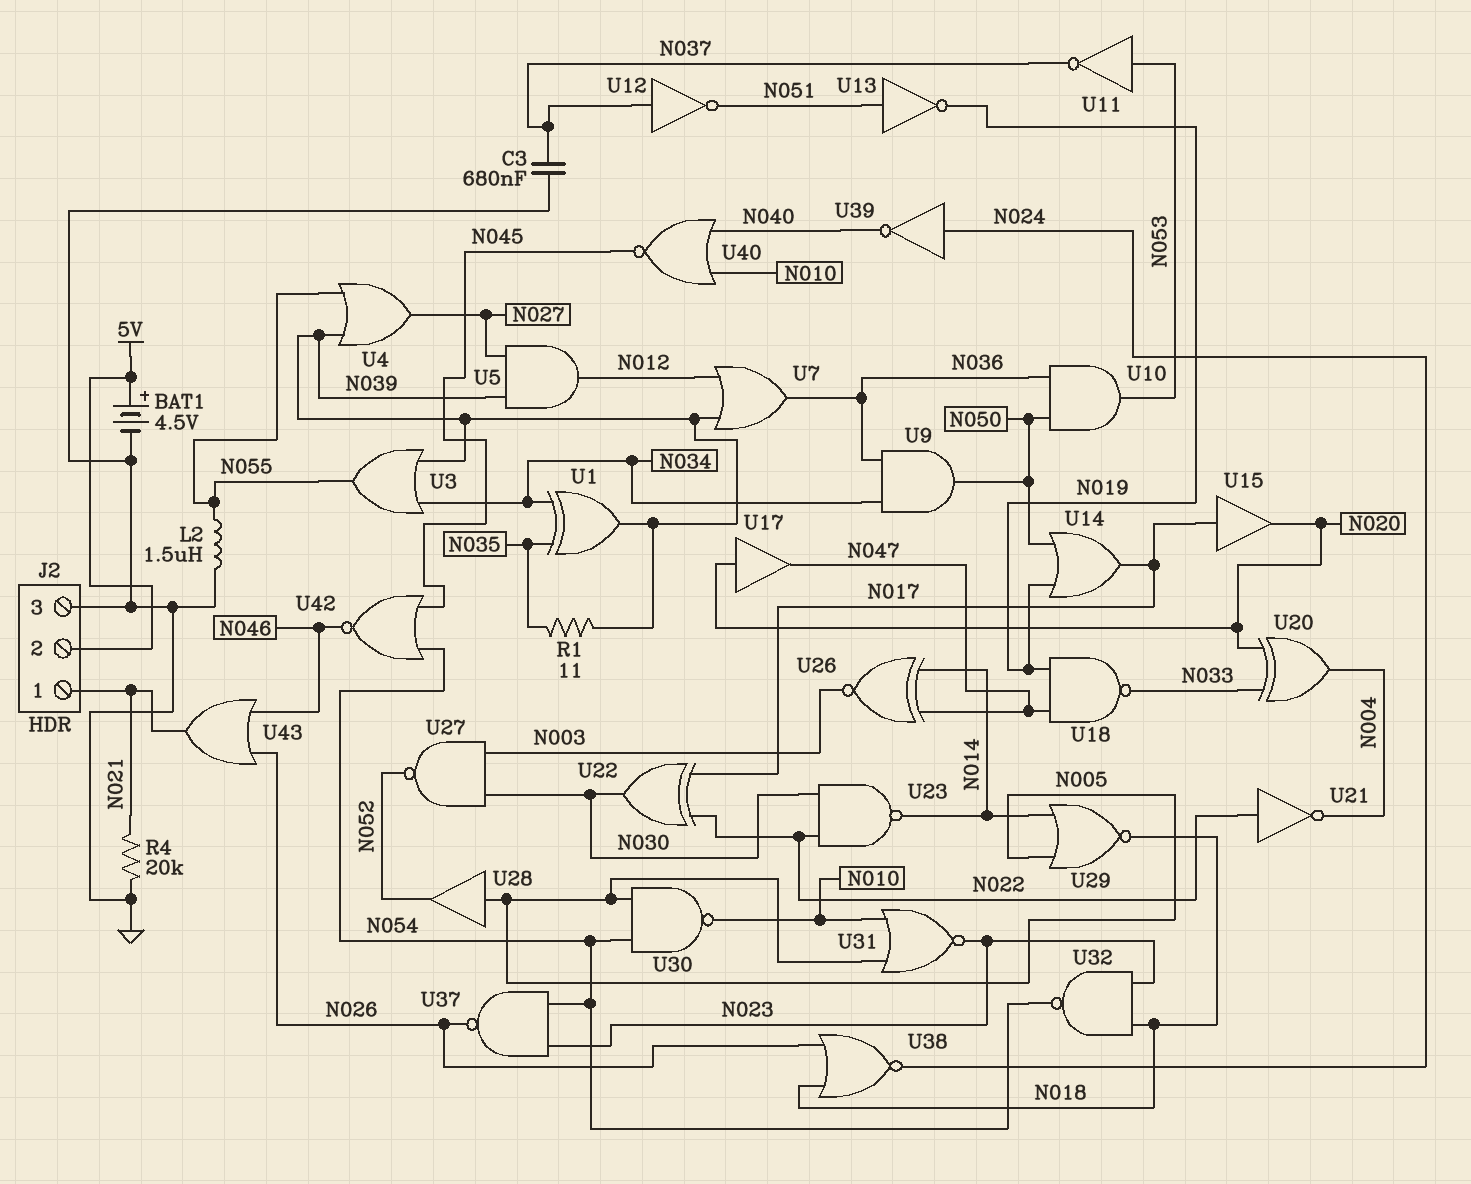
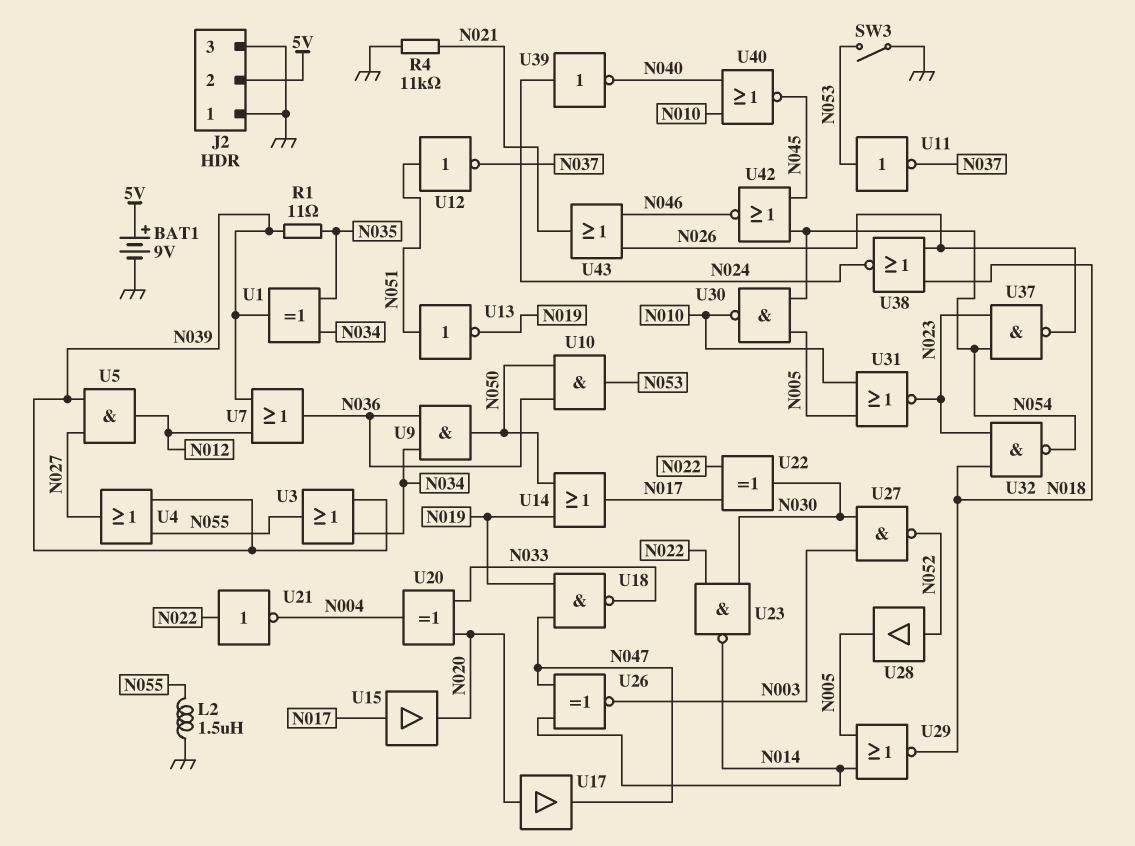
BAT1: 4.5V (plus 5V, minus GND) -> 9V (plus 5V, minus GND)
C3: 680nF (GND, N037) -> none
J2 pin 1: N021 -> GND
R4: 20k (GND, N021) -> 11k (GND, N021)
SW3: none -> switch (GND, N053)
U12: NOT (in N037, out N051) -> NOT (in N051, out N037)
U28: buffer (in N005, out N052) -> buffer (in N052, out N005)

